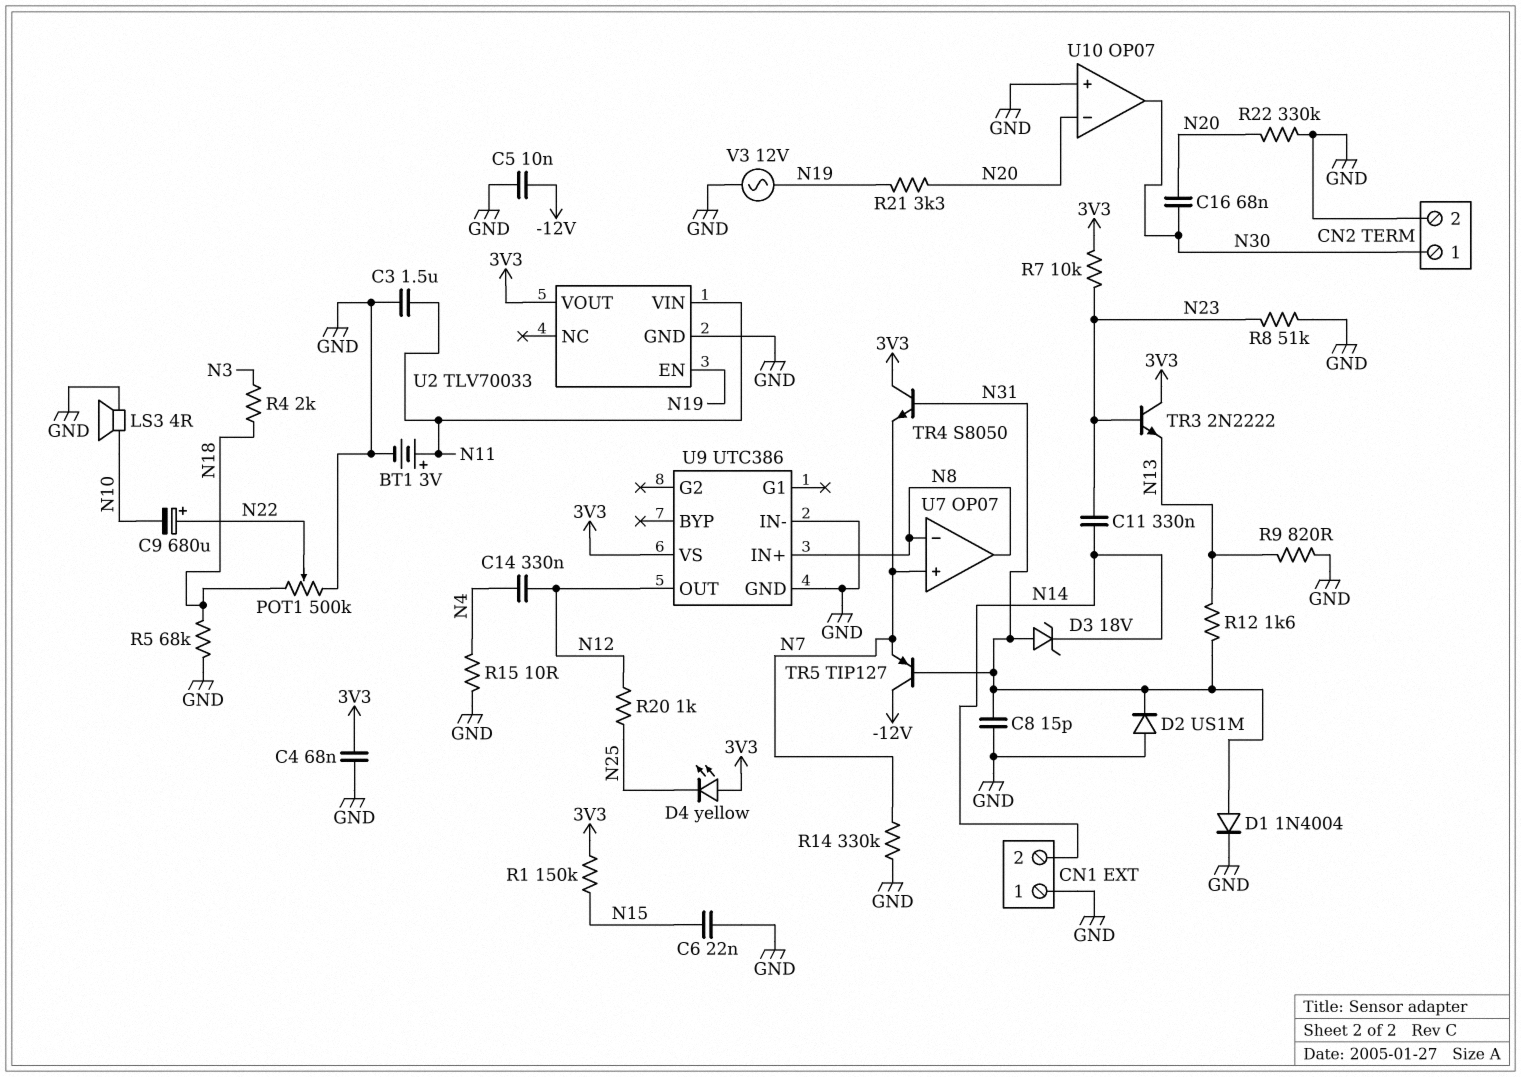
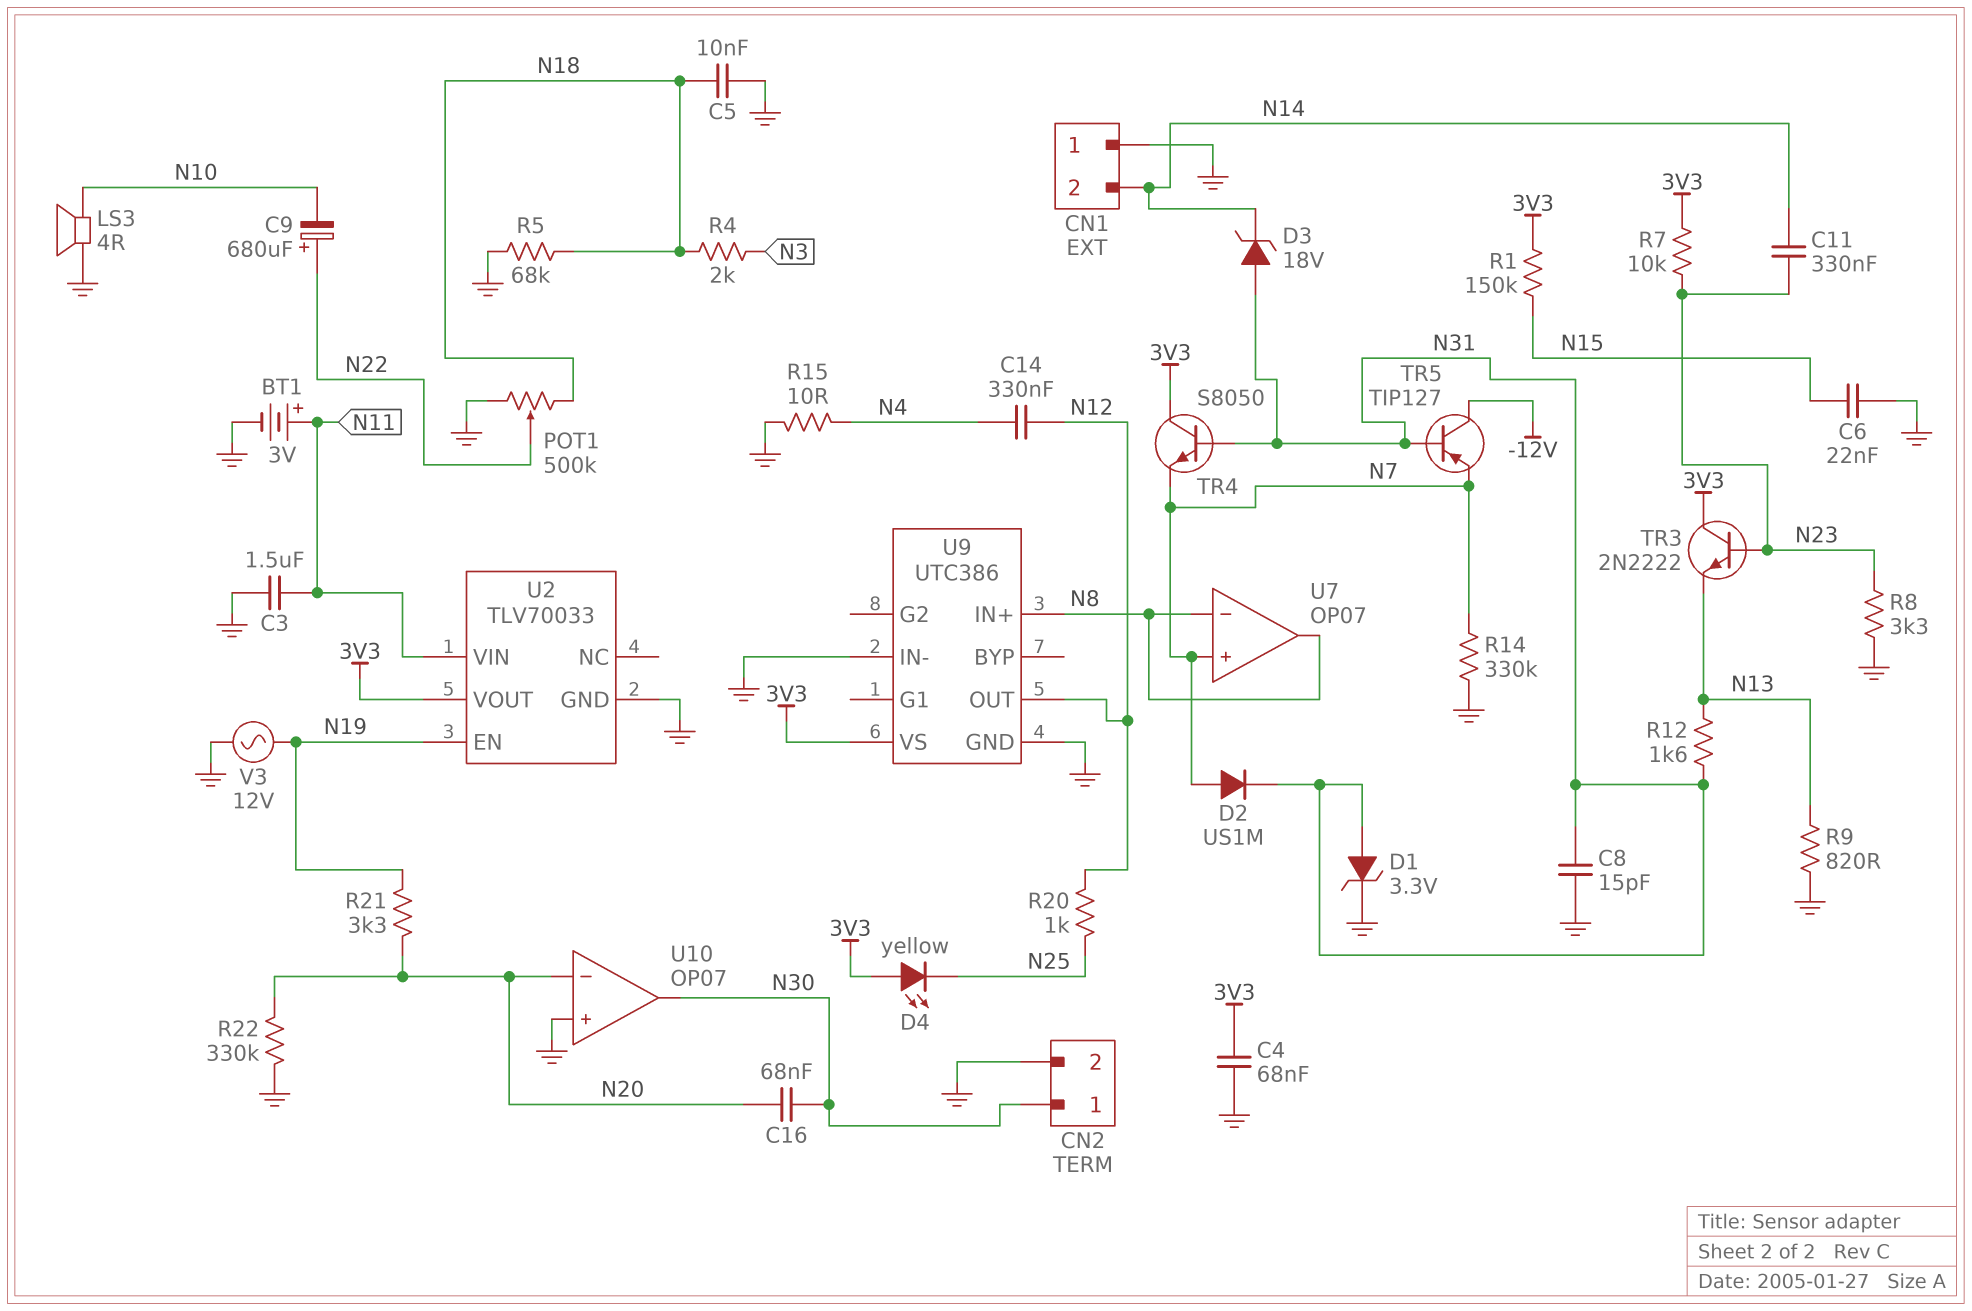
C5: 10nF (-12V, GND) -> 10nF (GND, N18)
D1: diode 1N4004 (A N31, K GND) -> zener 3.3V (A N31, K GND)
D2: diode US1M (A GND, K N31) -> diode US1M (A N7, K N31)
R8: 51k (GND, N23) -> 3.3k (GND, N23)

